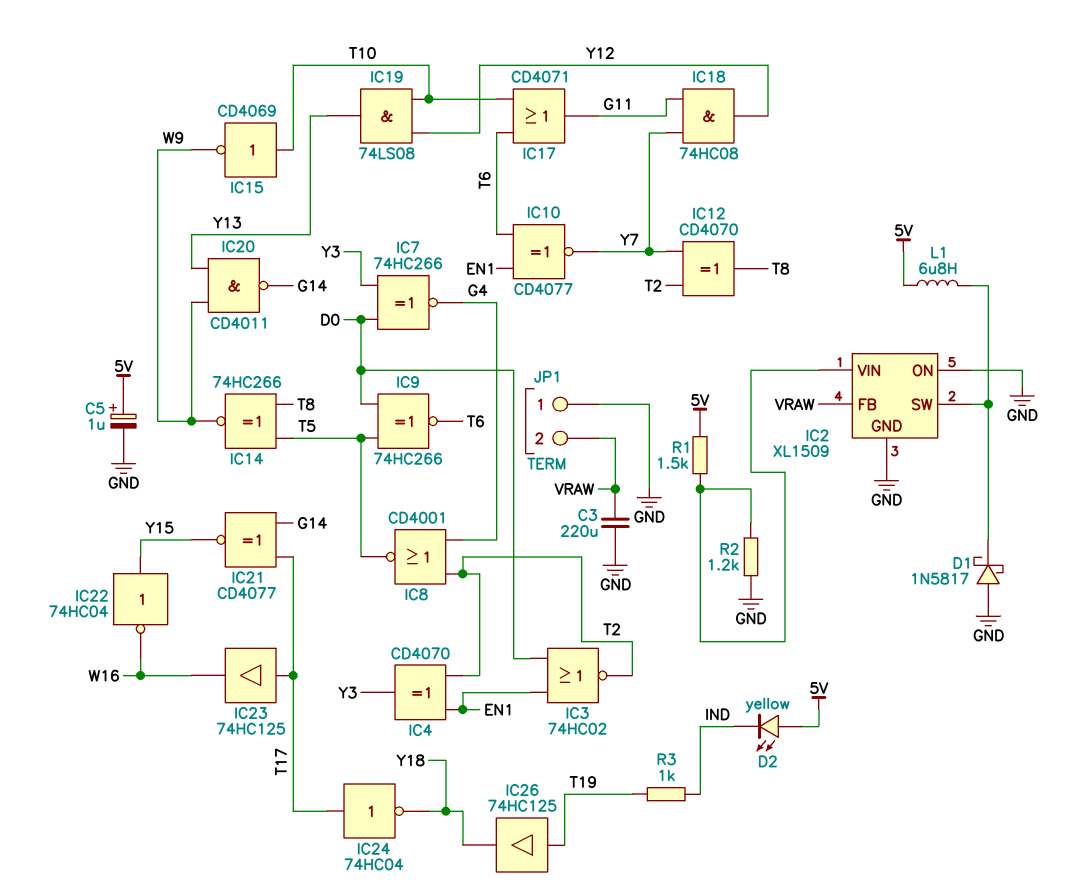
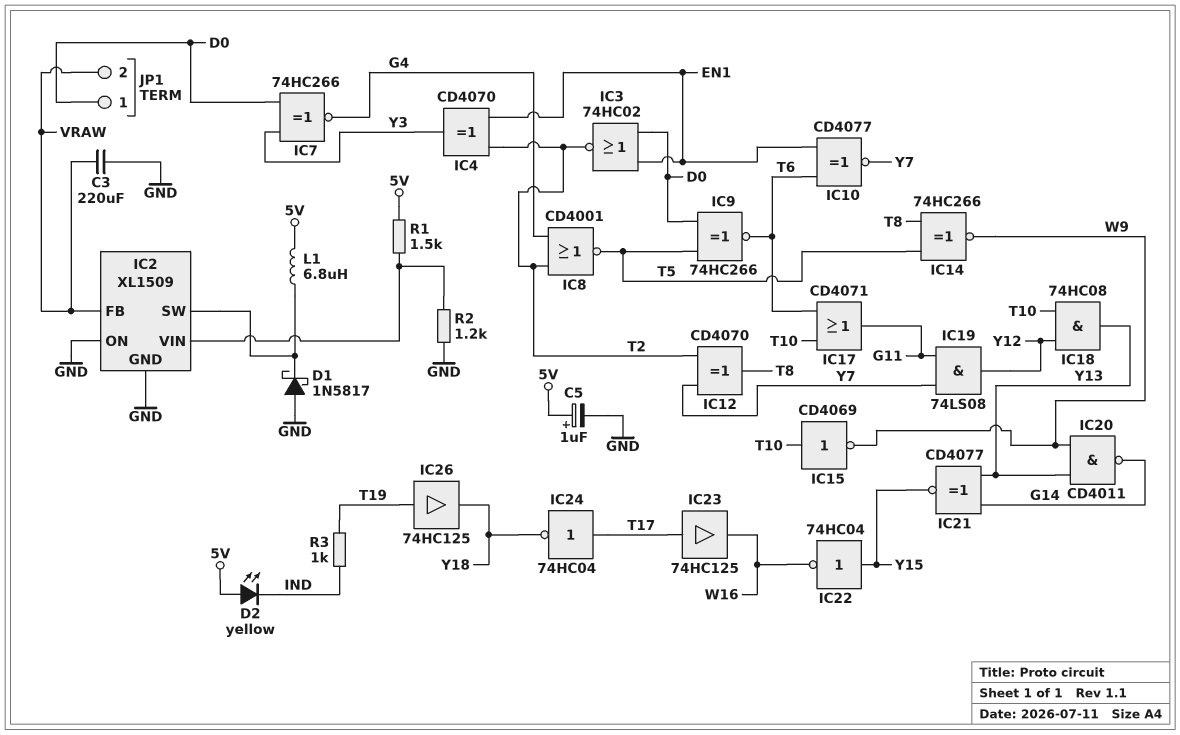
IC18: AND 74HC08 (in G11, in Y7, out Y12) -> AND 74HC08 (in T10, in Y12, out Y13)
IC19: AND 74LS08 (in T10, in Y12, out Y13) -> AND 74LS08 (in G11, in Y7, out Y12)
IC21: XNOR CD4077 (in G14, in T17, out Y15) -> XNOR CD4077 (in G14, in Y13, out Y15)
JP1 pin 1: GND -> D0

